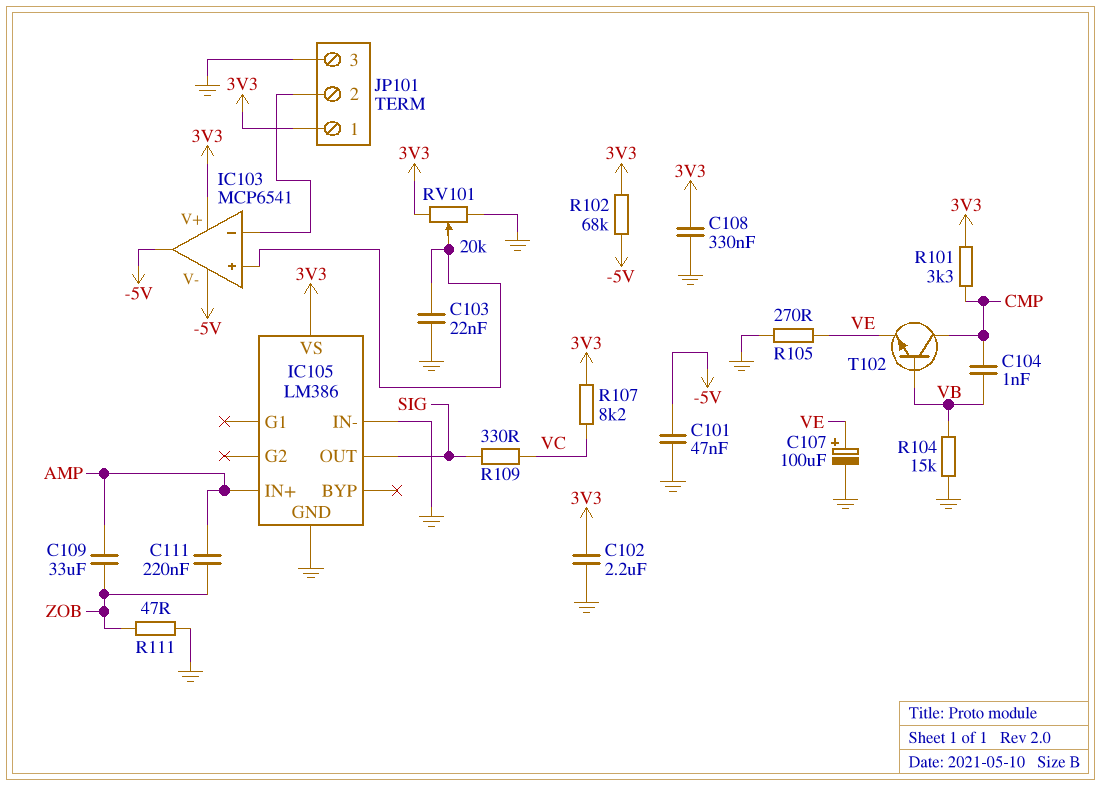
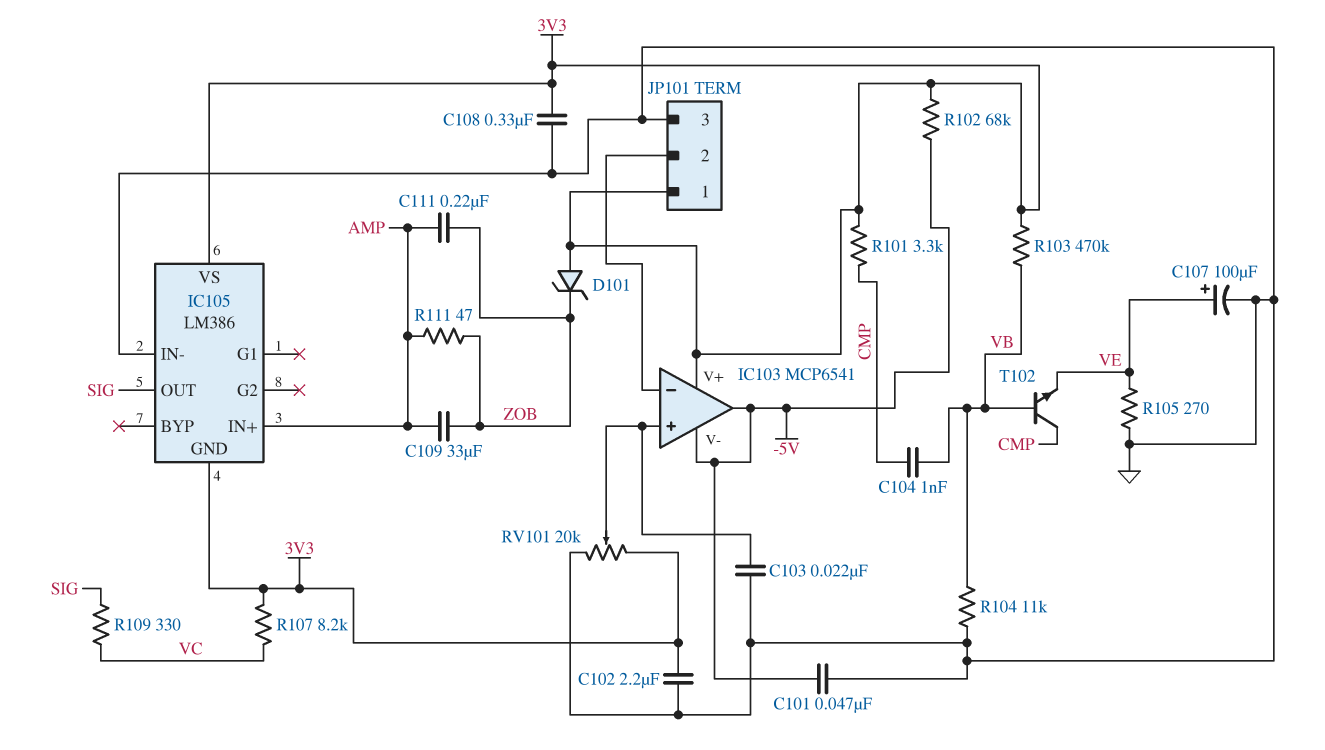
D101: none -> zener (A 3V3, K ZOB)
IC105 pin GND: GND -> 3V3
R103: none -> 470k (3V3, VB)
R104: 15k (GND, VB) -> 11k (GND, VB)
R111: 47 (GND, ZOB) -> 47 (AMP, ZOB)

